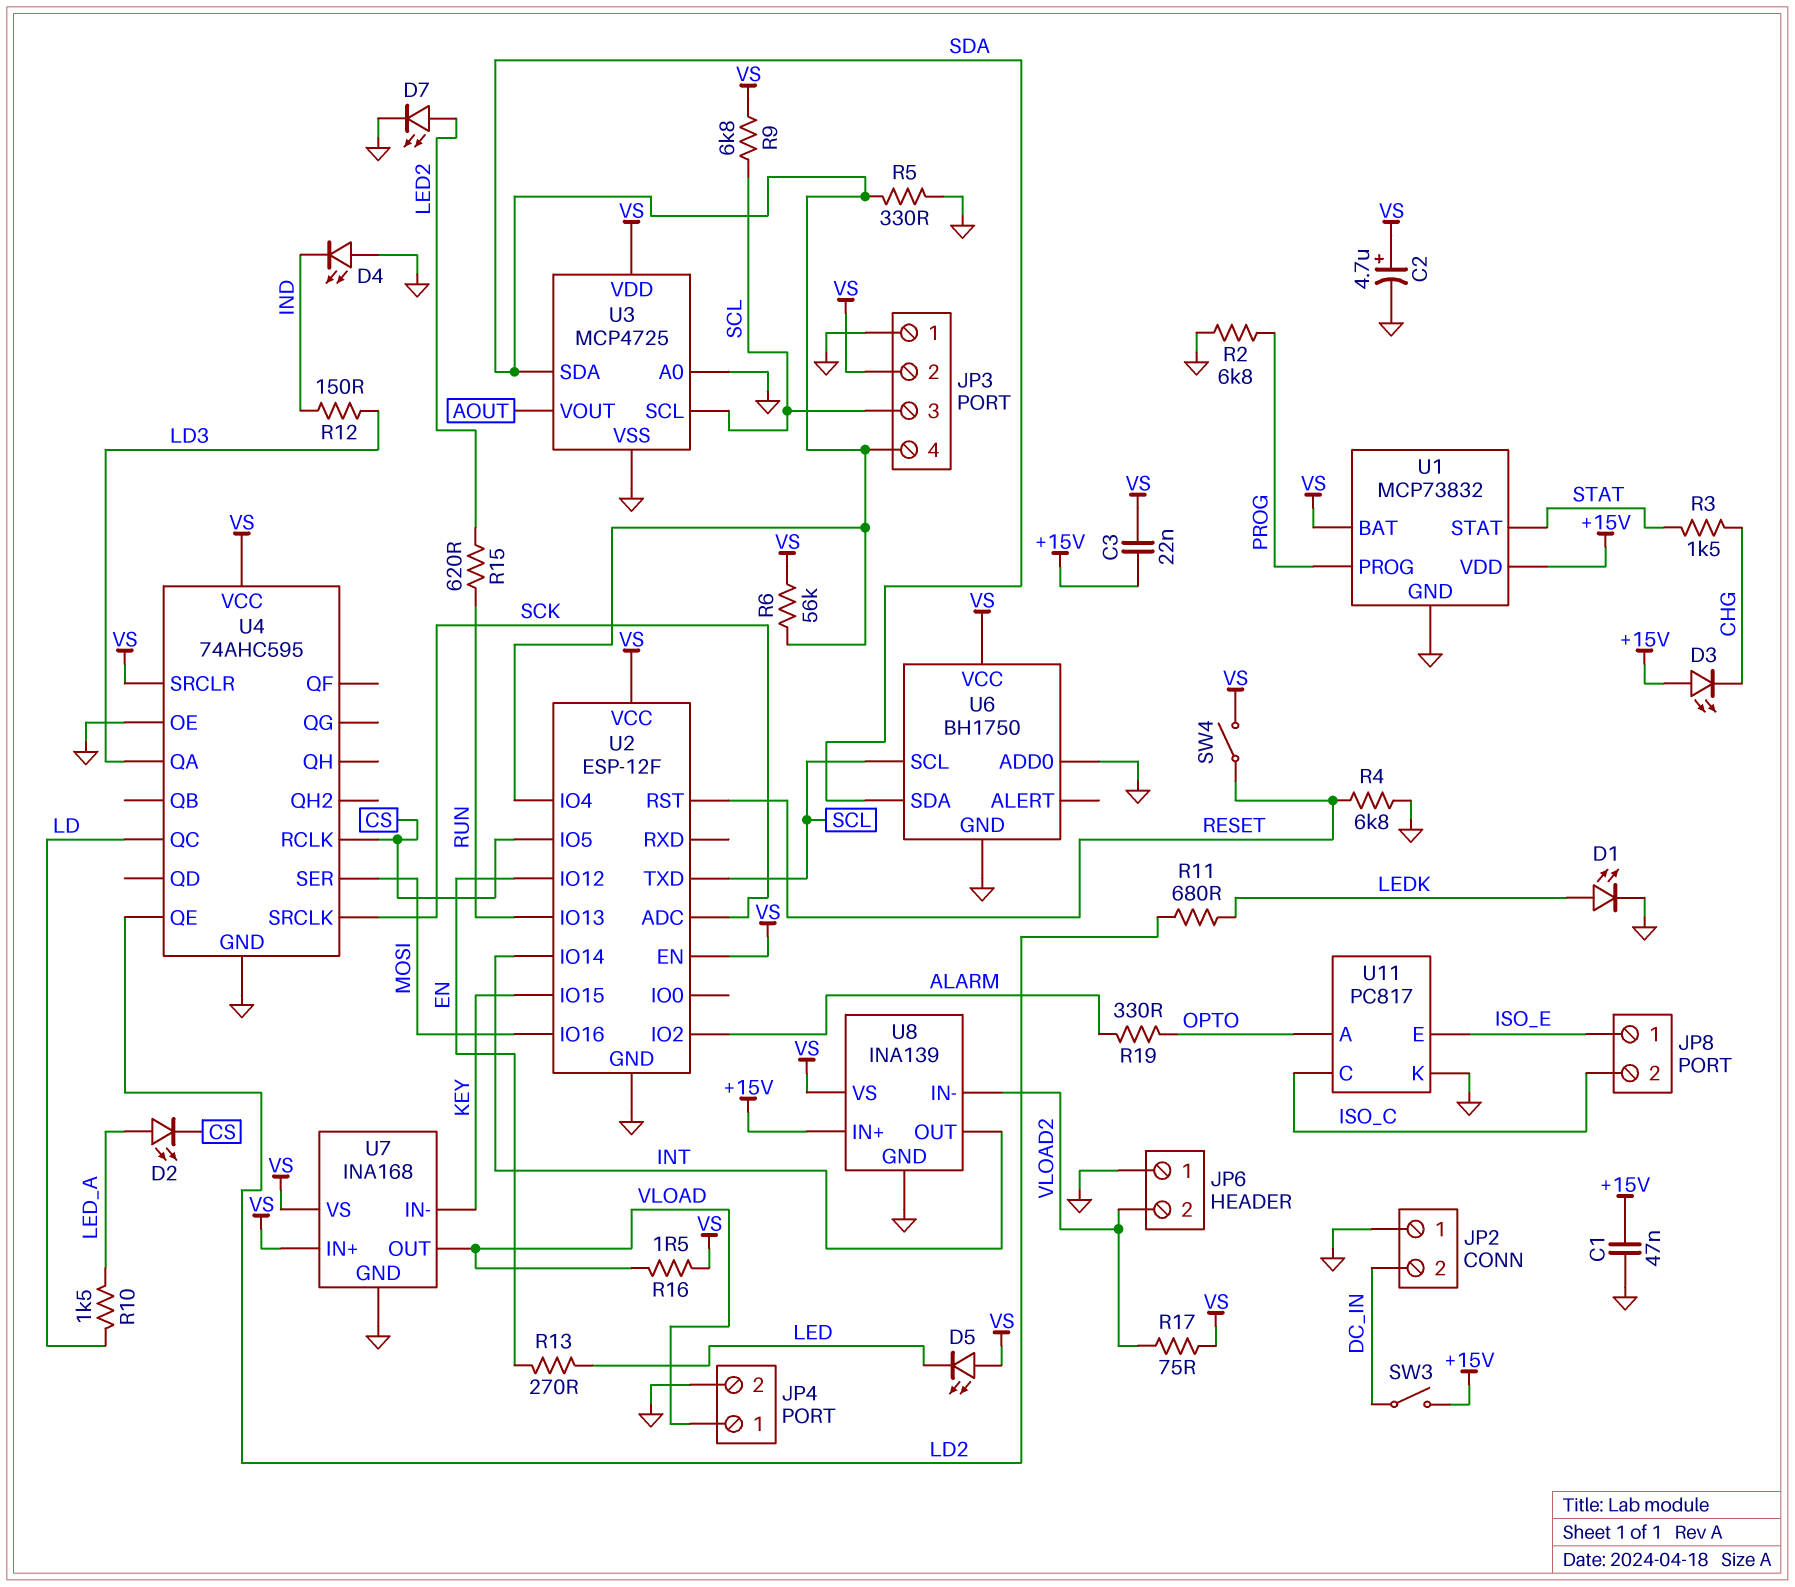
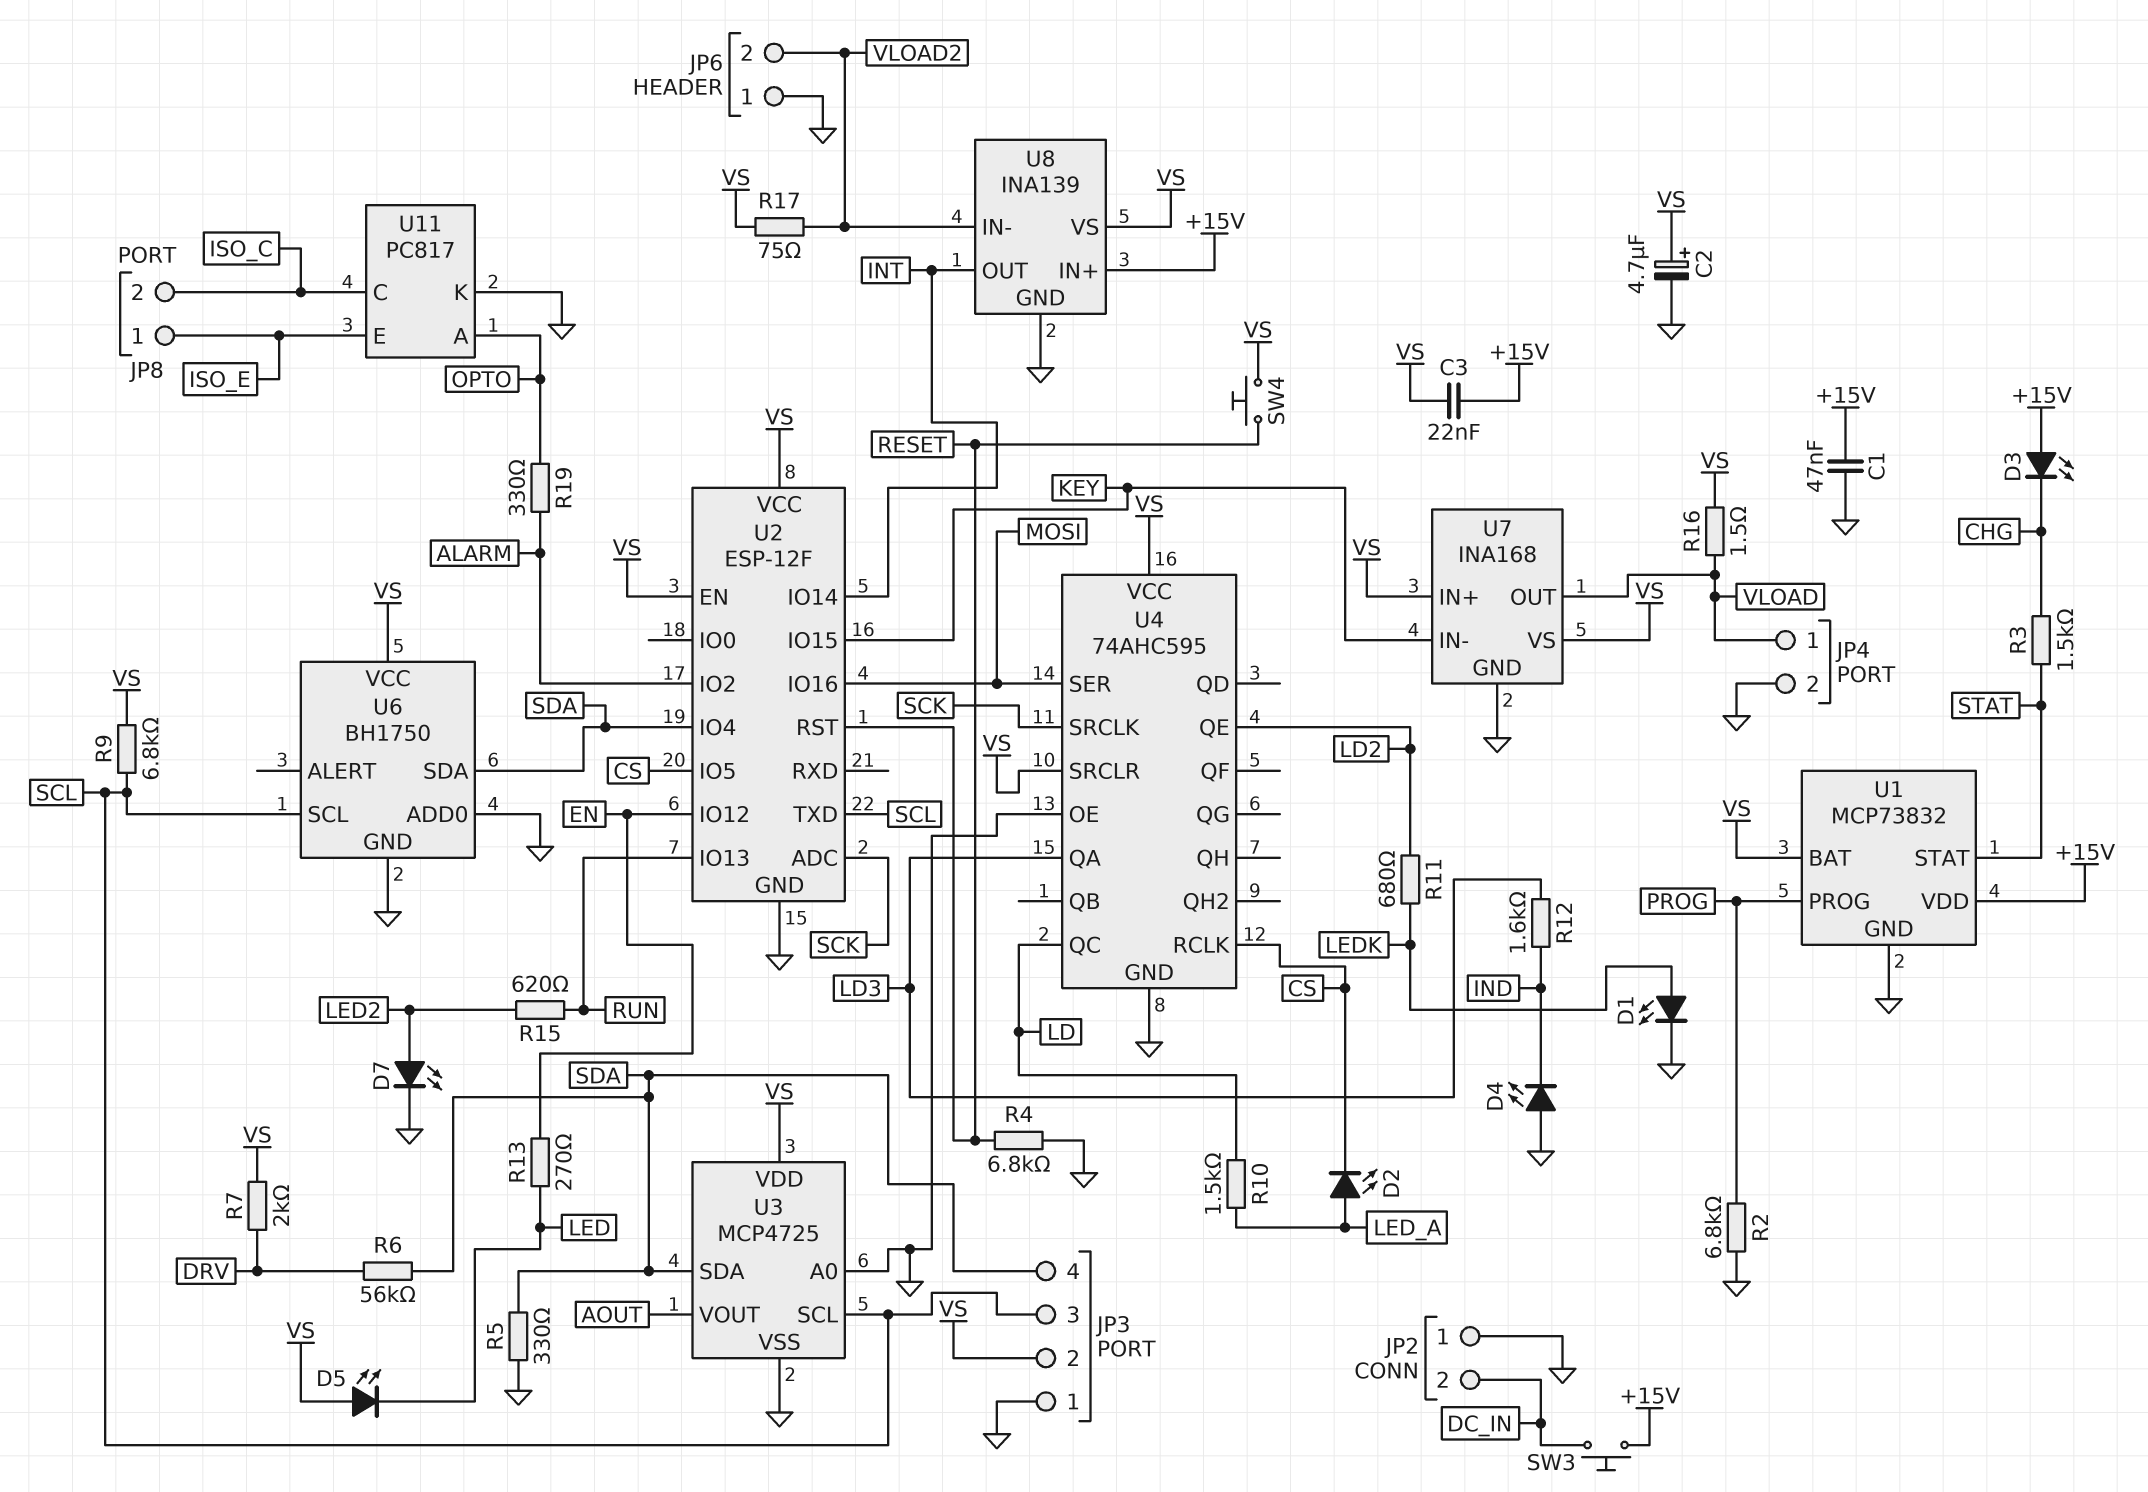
R6: 56k (SDA, VS) -> 56k (DRV, SDA)
R7: none -> 2k (DRV, VS)
R12: 150 (IND, LD3) -> 1.6k (IND, LD3)
SW3: switch (+15V, DC_IN) -> button (+15V, DC_IN)
SW4: switch (RESET, VS) -> button (RESET, VS)

